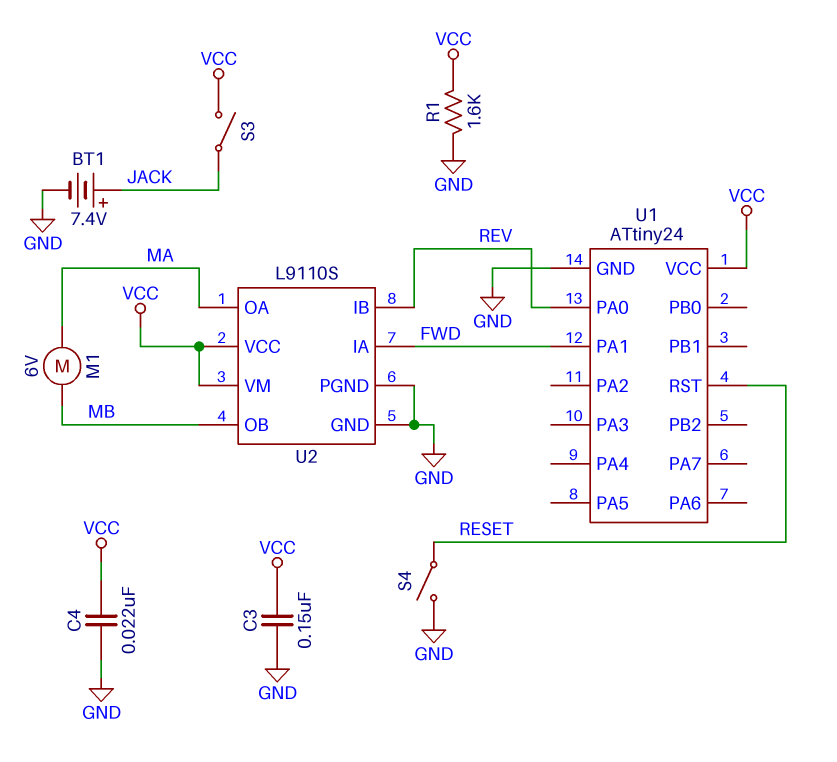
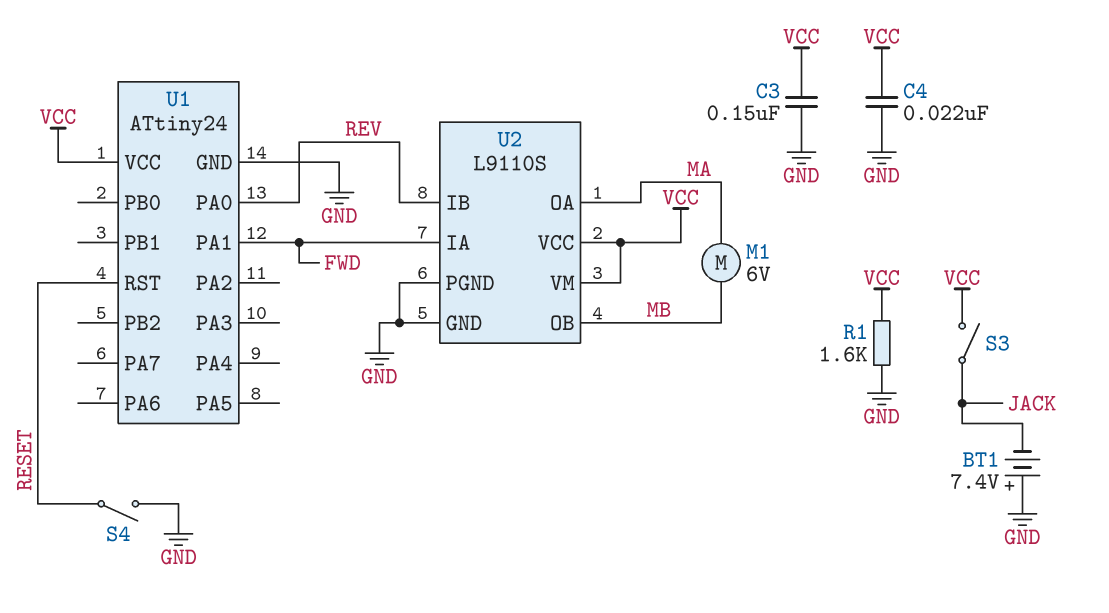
BT1: 7.4V (plus JACK, minus GND) -> 7.4V (plus GND, minus JACK)

